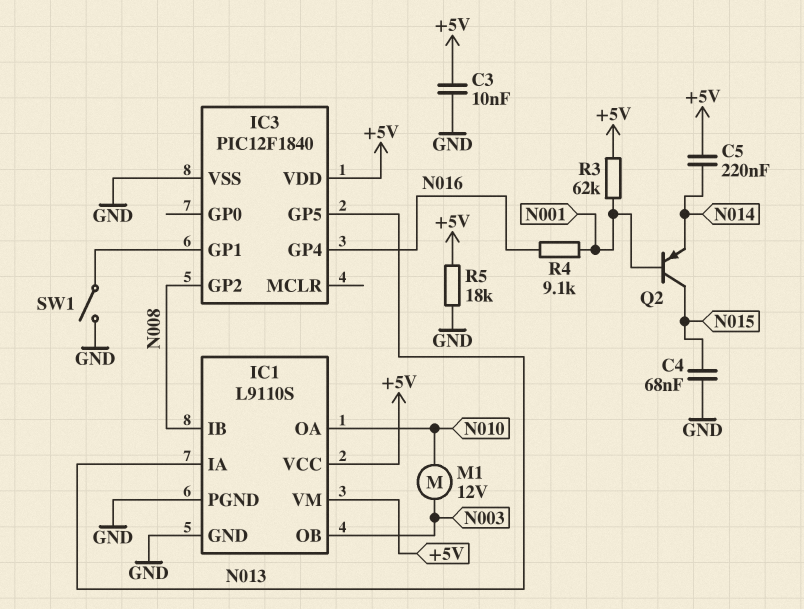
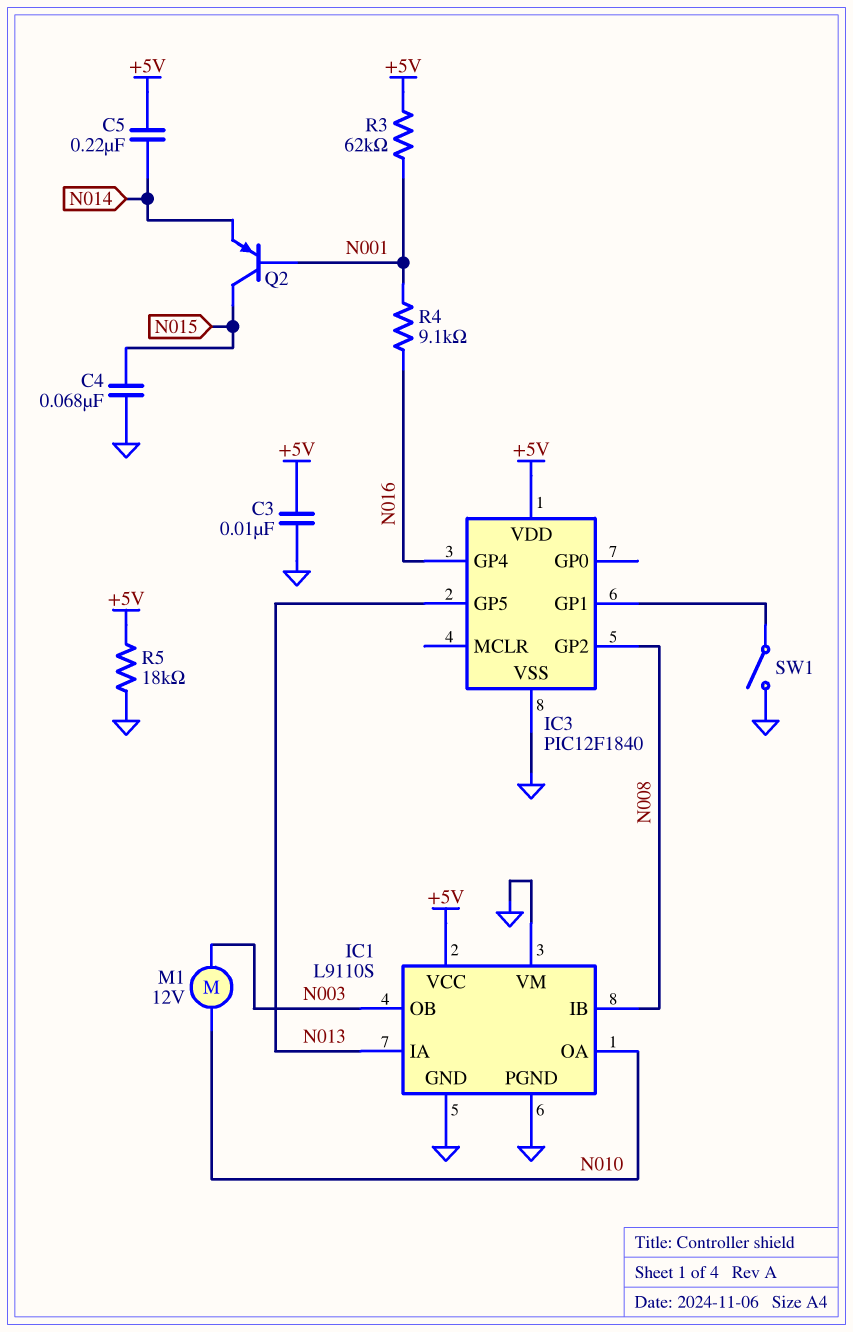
IC1 pin VM: +5V -> GND

